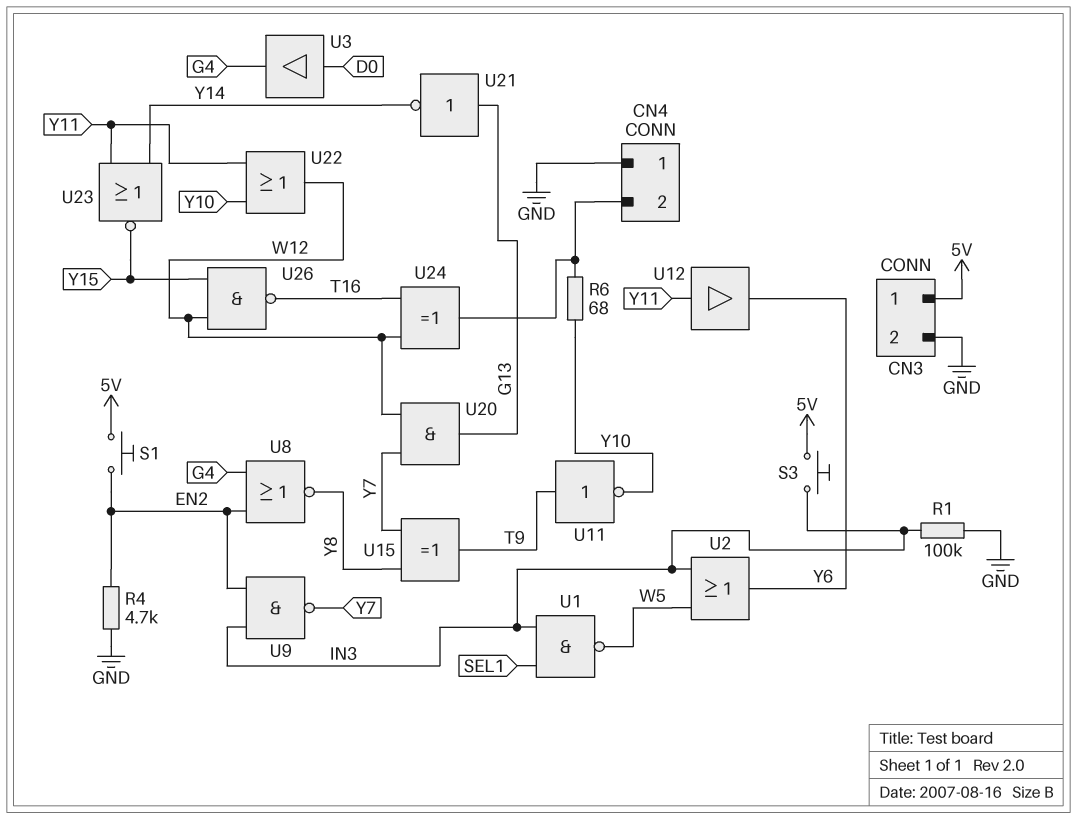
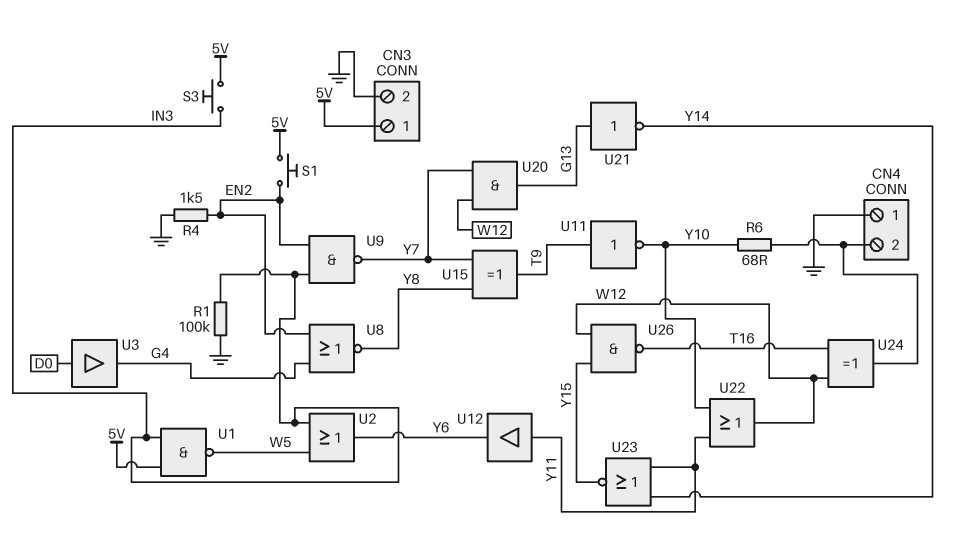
R4: 4.7k (EN2, GND) -> 1.5k (EN2, GND)
U1: NAND (in IN3, in SEL1, out W5) -> NAND (in 5V, in IN3, out W5)

